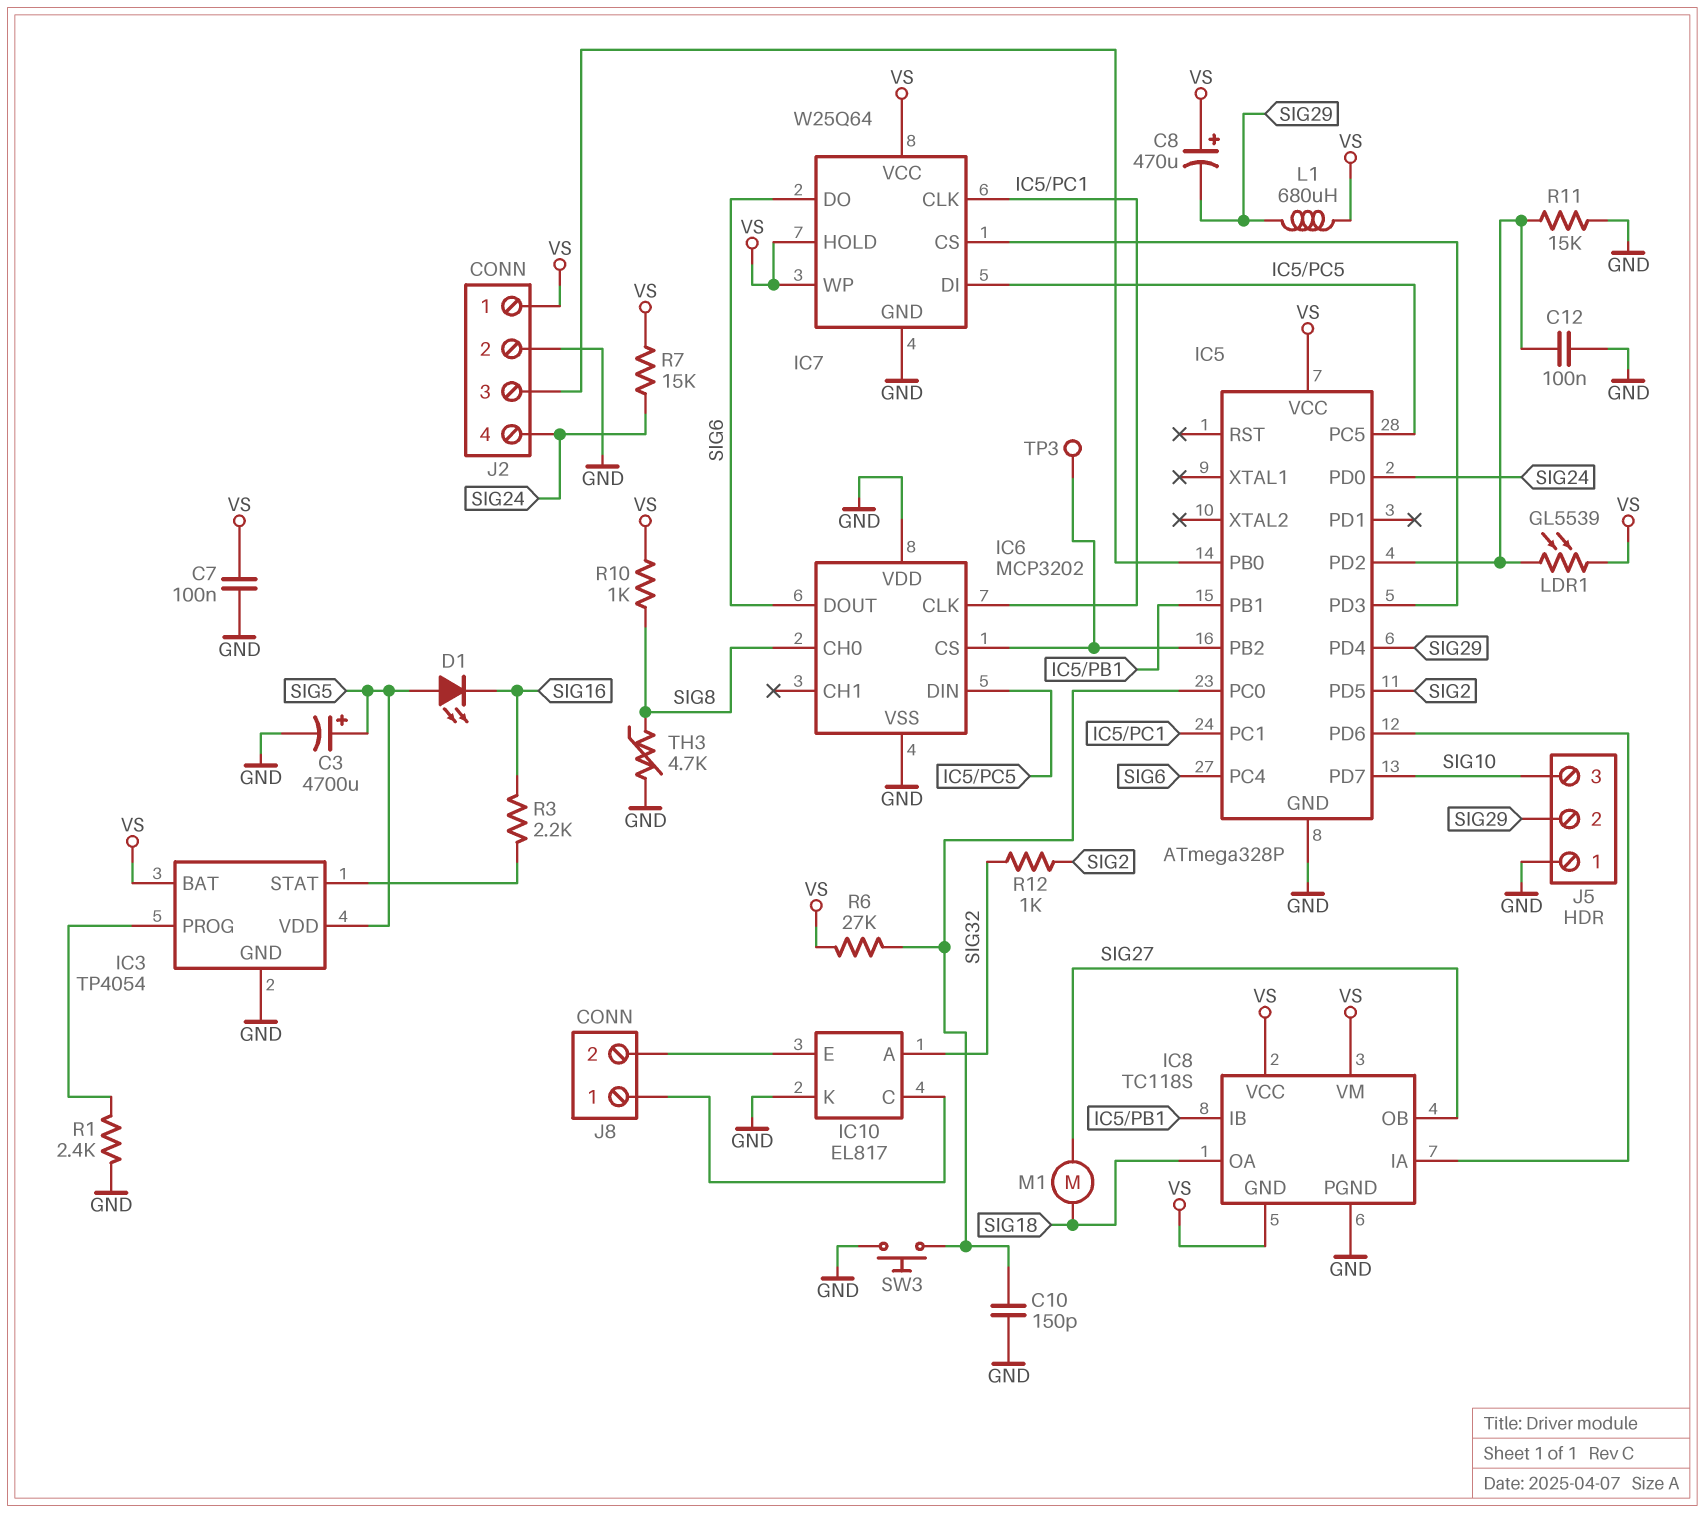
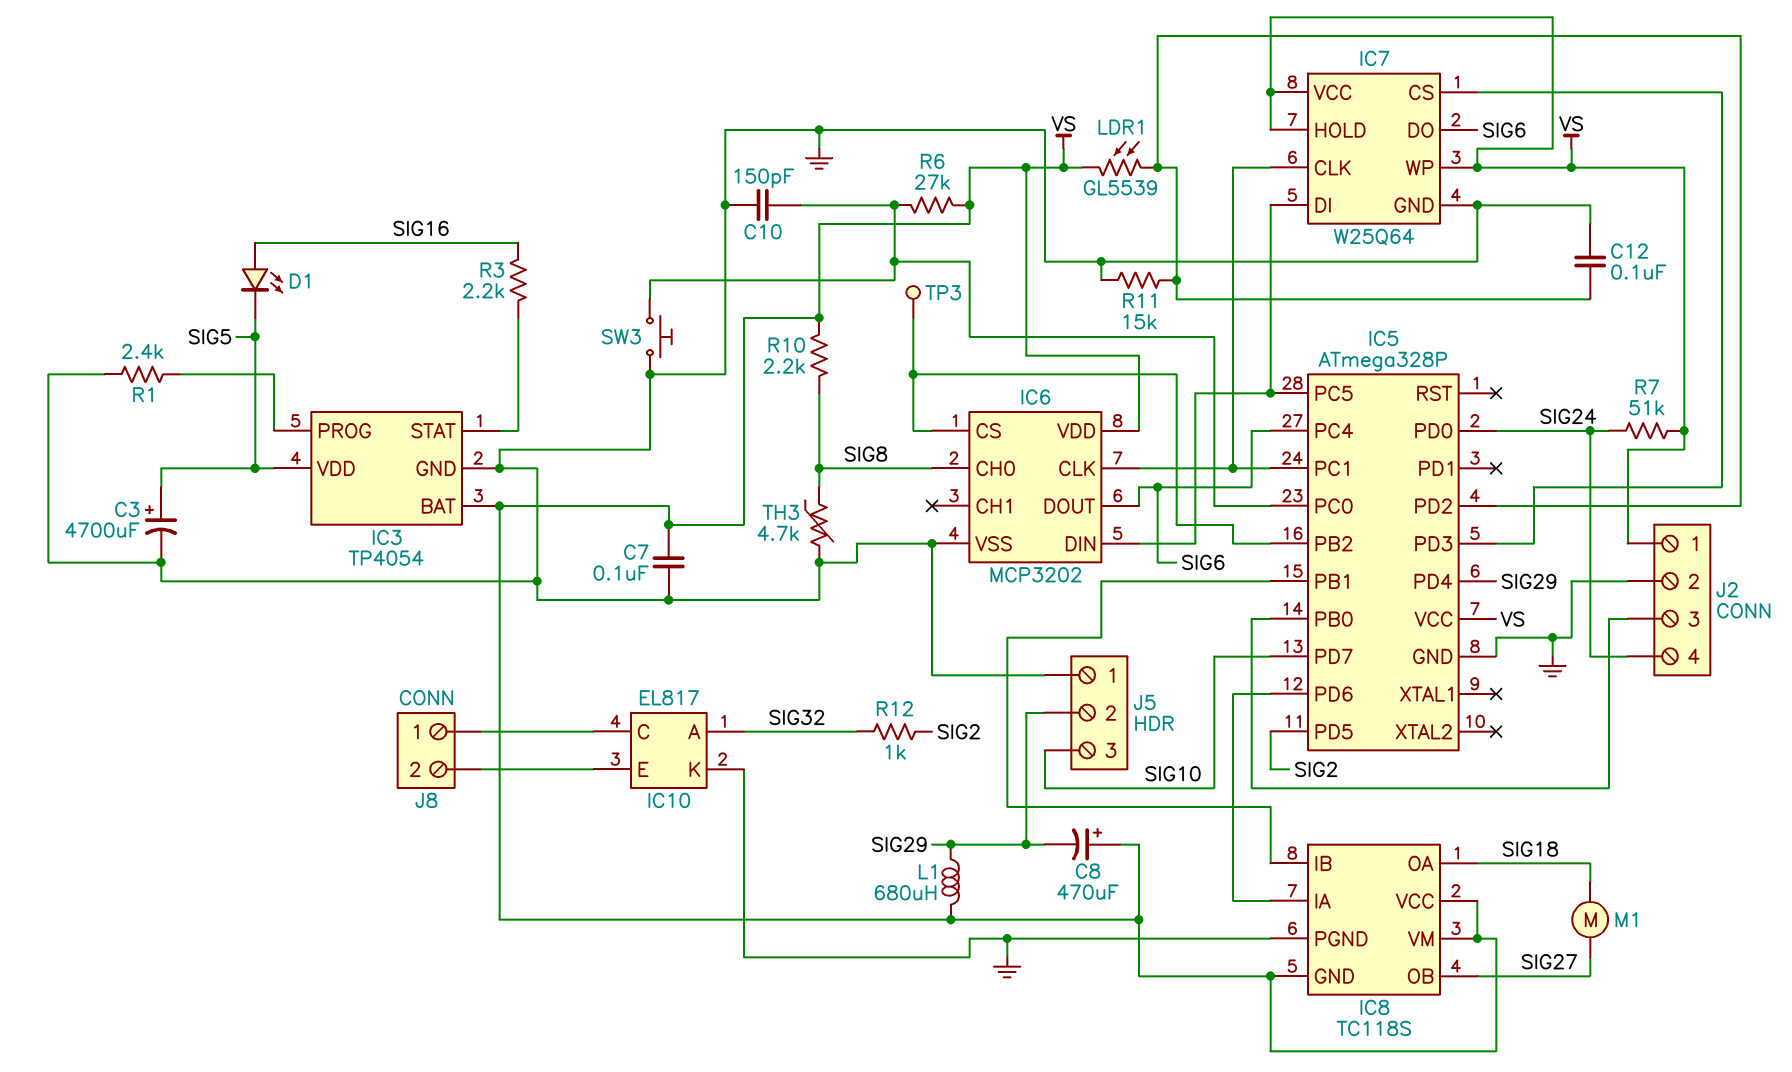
D1: LED (A SIG5, K SIG16) -> LED (A SIG16, K SIG5)
IC6 pin VDD: GND -> VS
R7: 15k (SIG24, VS) -> 51k (SIG24, VS)
R10: 1k (SIG8, VS) -> 2.2k (SIG8, VS)

